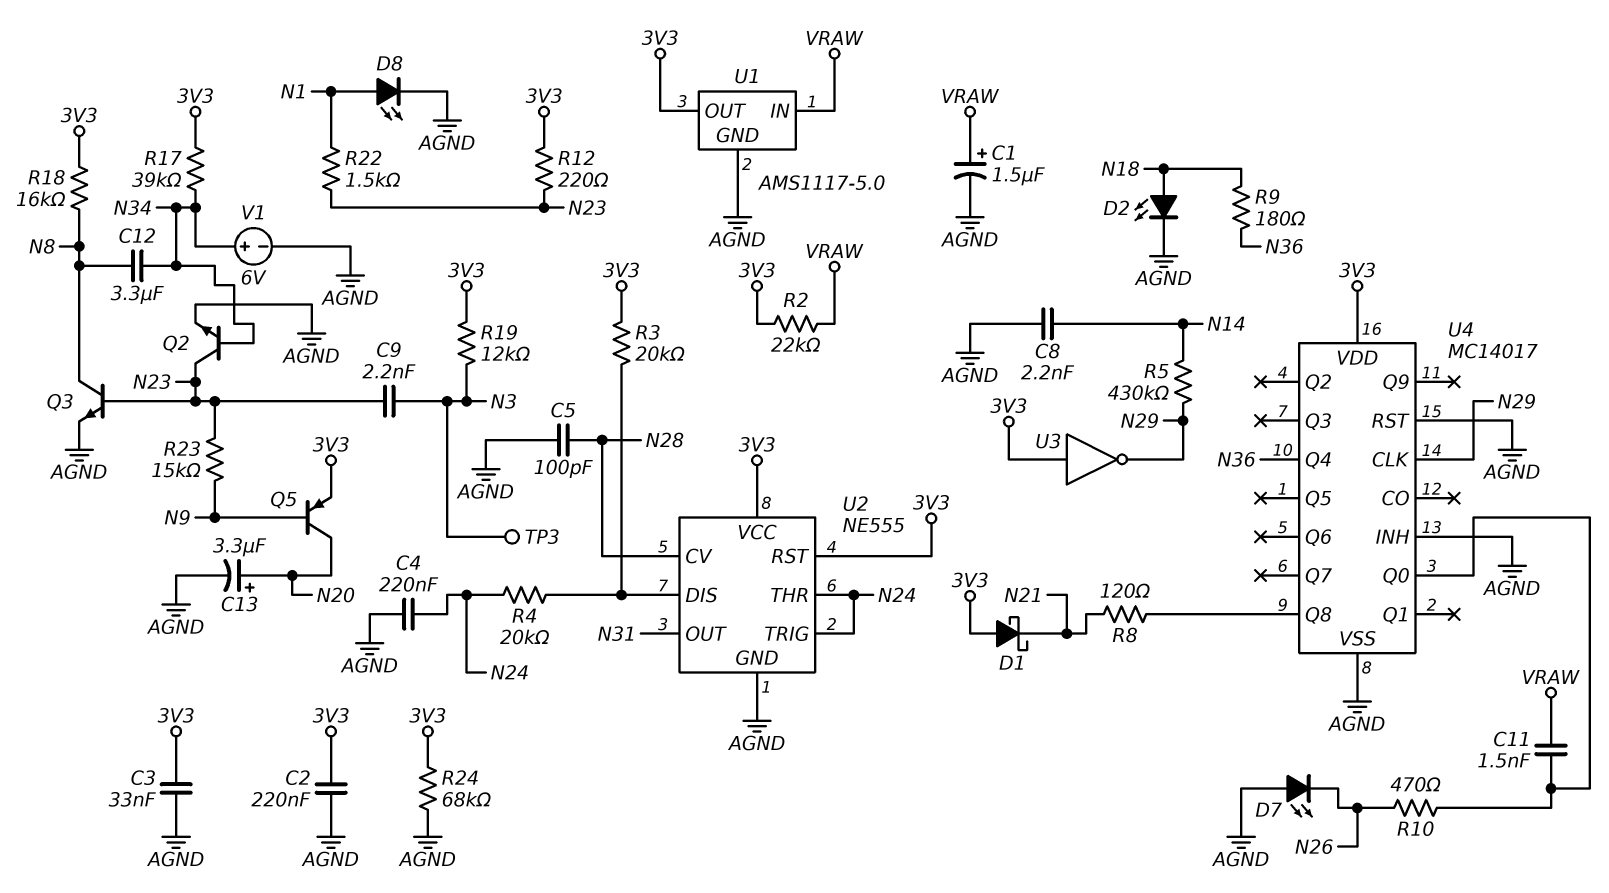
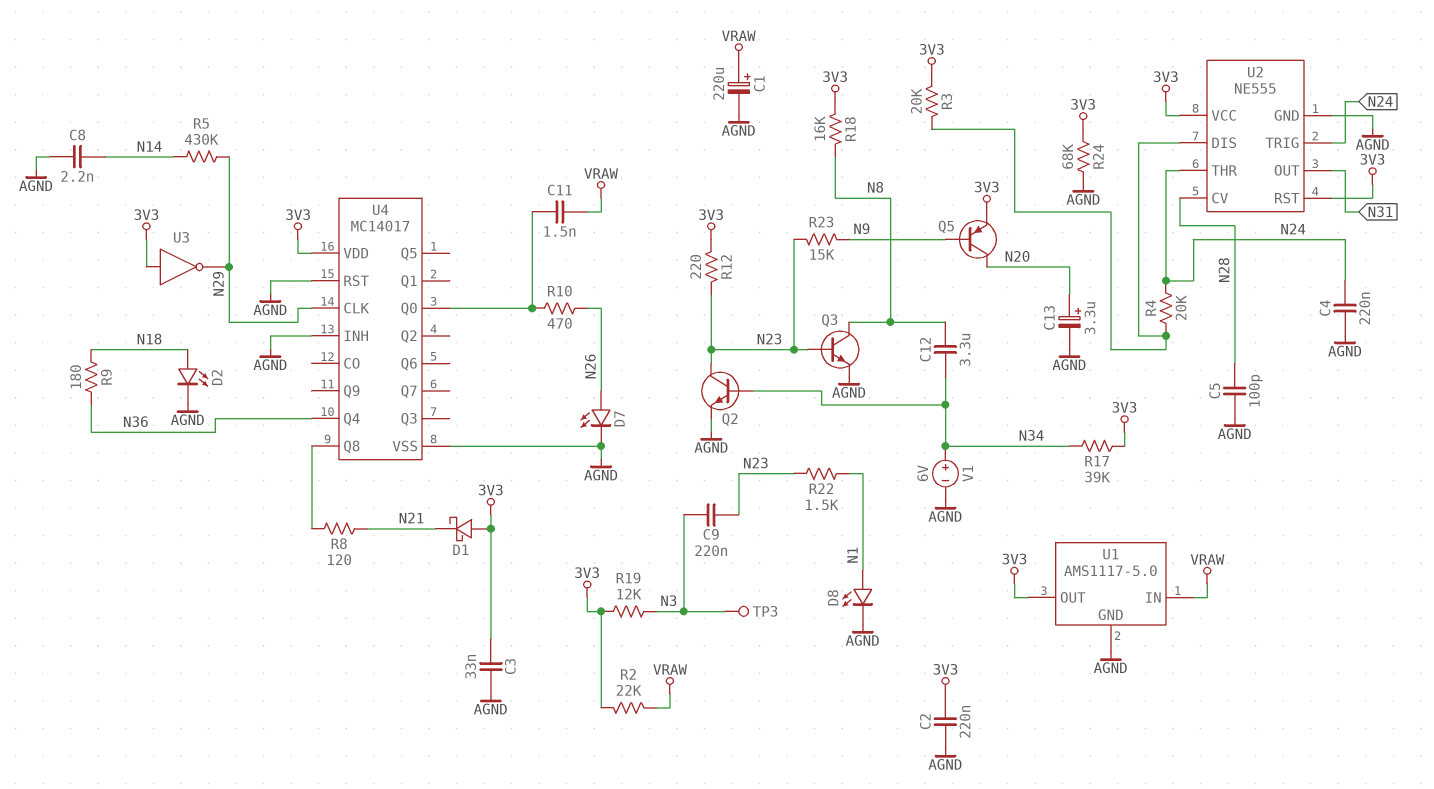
C1: 1.5uF (plus VRAW, minus AGND) -> 220uF (plus VRAW, minus AGND)
C9: 2.2nF (N3, N23) -> 220nF (N3, N23)
D7: LED (A AGND, K N26) -> LED (A N26, K AGND)

